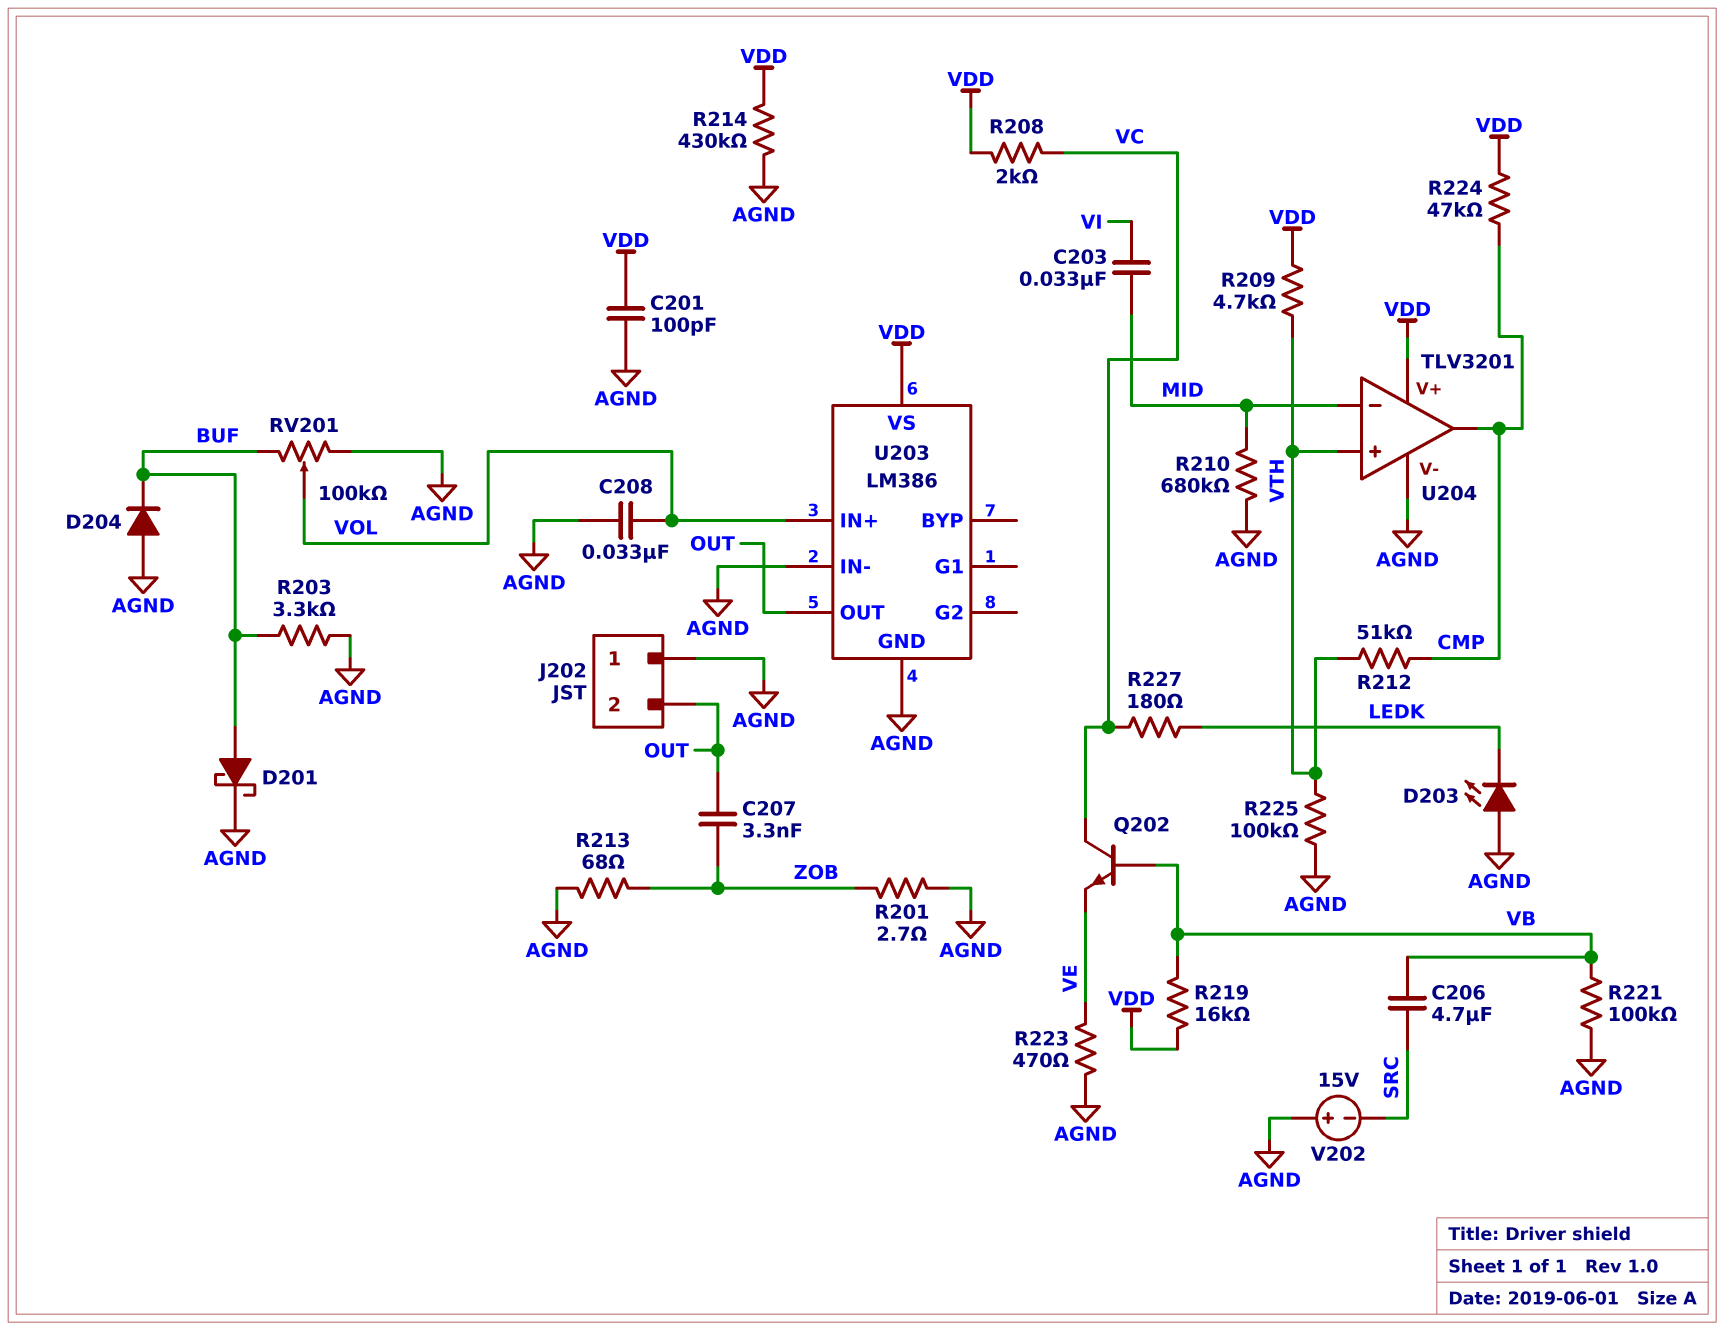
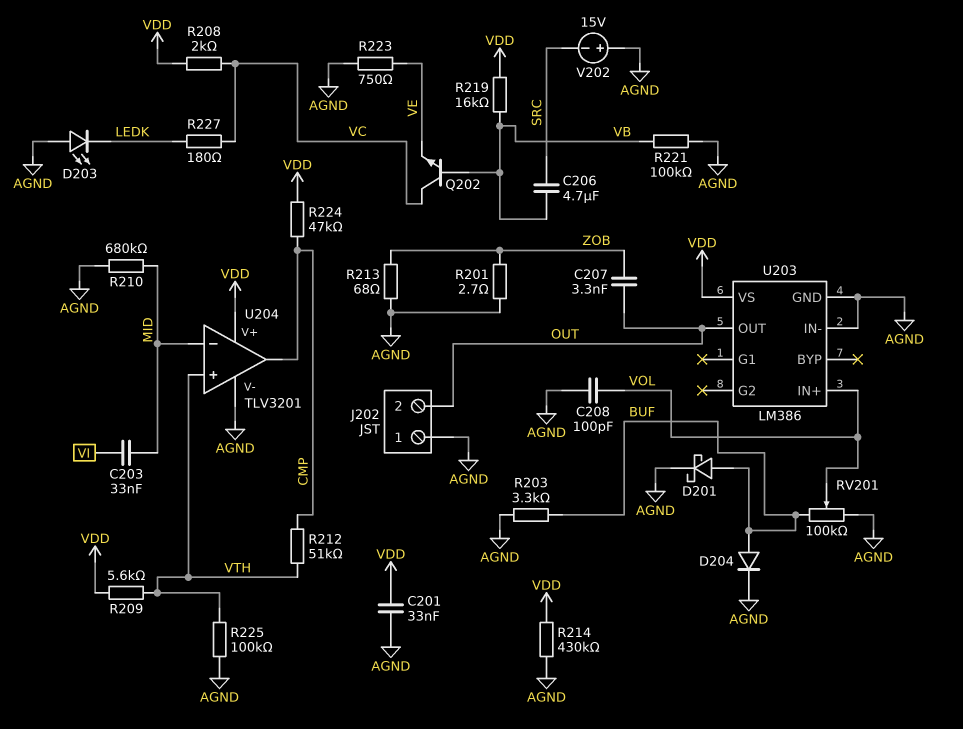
C201: 100pF (AGND, VDD) -> 33nF (AGND, VDD)
C208: 33nF (AGND, VOL) -> 100pF (AGND, VOL)
D204: diode (A AGND, K BUF) -> diode (A BUF, K AGND)
R209: 4.7k (VDD, VTH) -> 5.6k (VDD, VTH)
R223: 470 (AGND, VE) -> 750 (AGND, VE)

